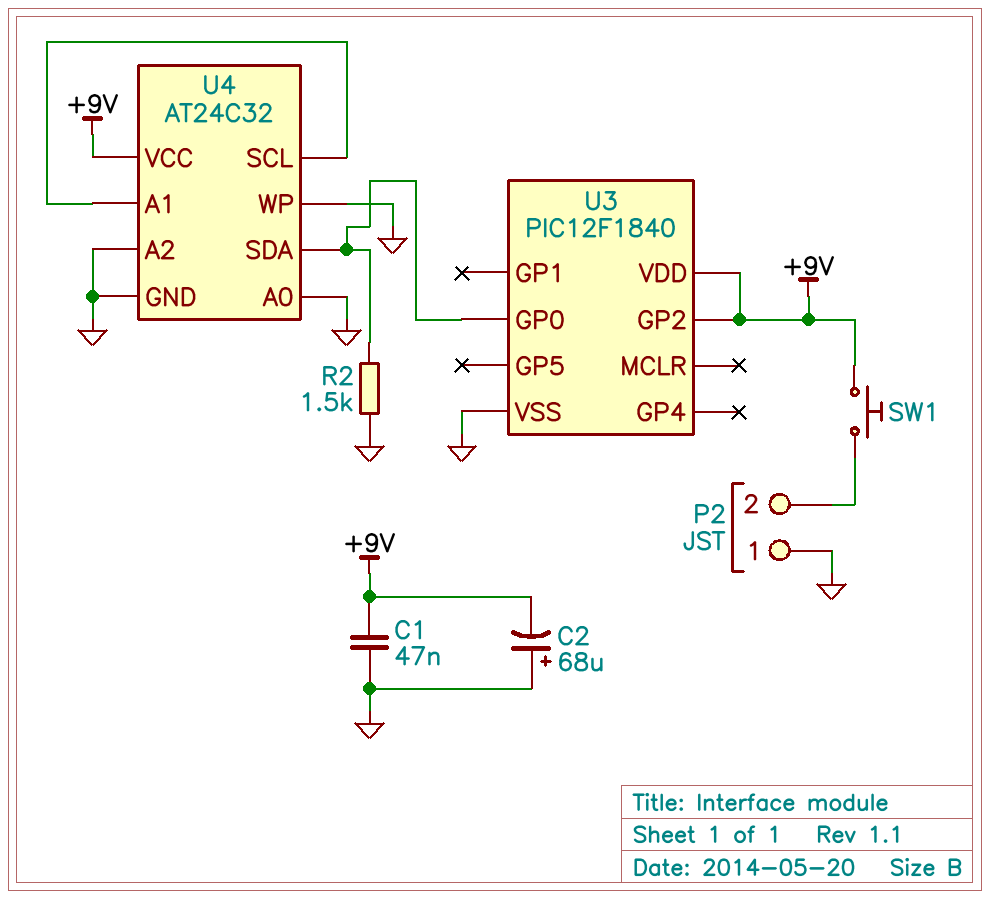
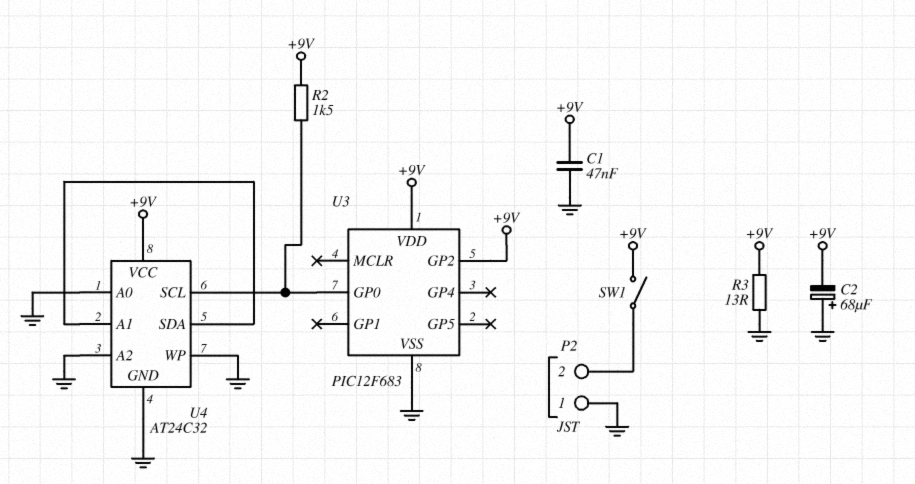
R2: 1.5k (GND, U3/GP0) -> 1.5k (+9V, U3/GP0)
R3: none -> 13 (+9V, GND)
SW1: button (+9V, P2/2) -> switch (+9V, P2/2)
U3: PIC12F1840 -> PIC12F683
U4 pin SCL: U4/A1 -> U3/GP0
U4 pin SDA: U3/GP0 -> U4/A1

